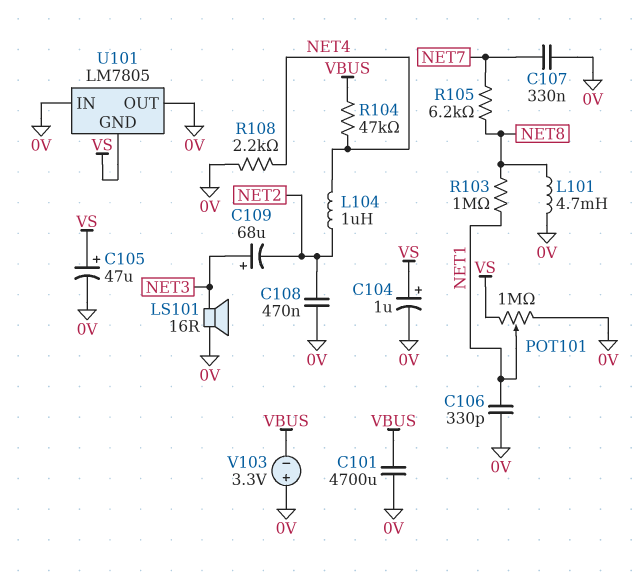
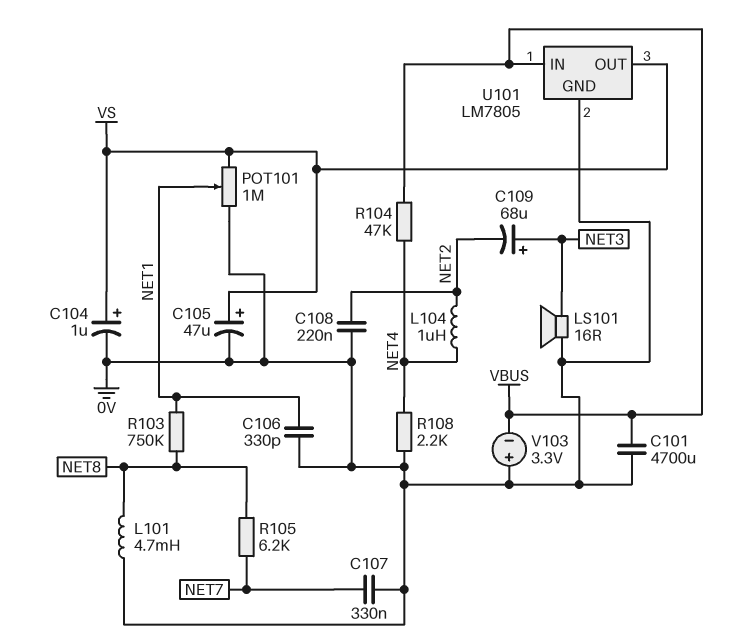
C108: 470nF (0V, NET2) -> 220nF (0V, NET2)
R103: 1M (NET1, NET8) -> 750k (NET1, NET8)
U101 pin GND: VS -> 0V
U101 pin IN: 0V -> VBUS
U101 pin OUT: 0V -> VS

